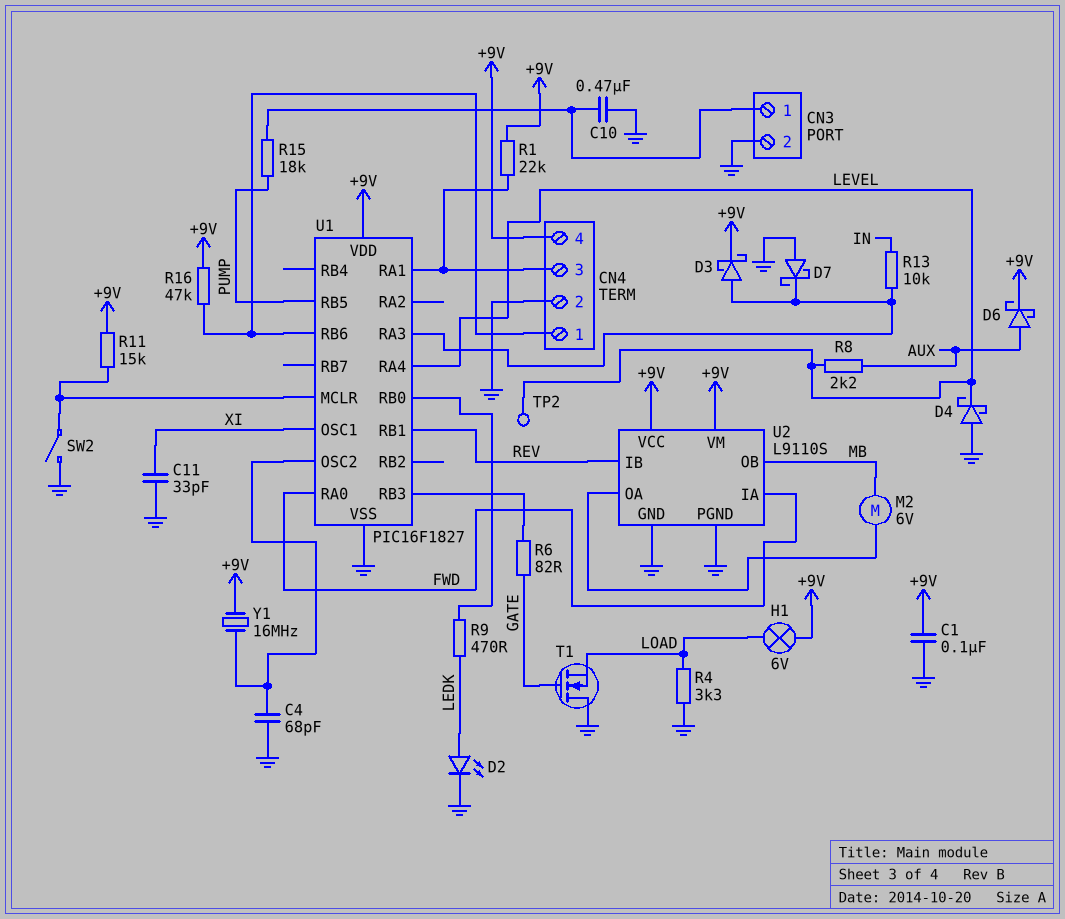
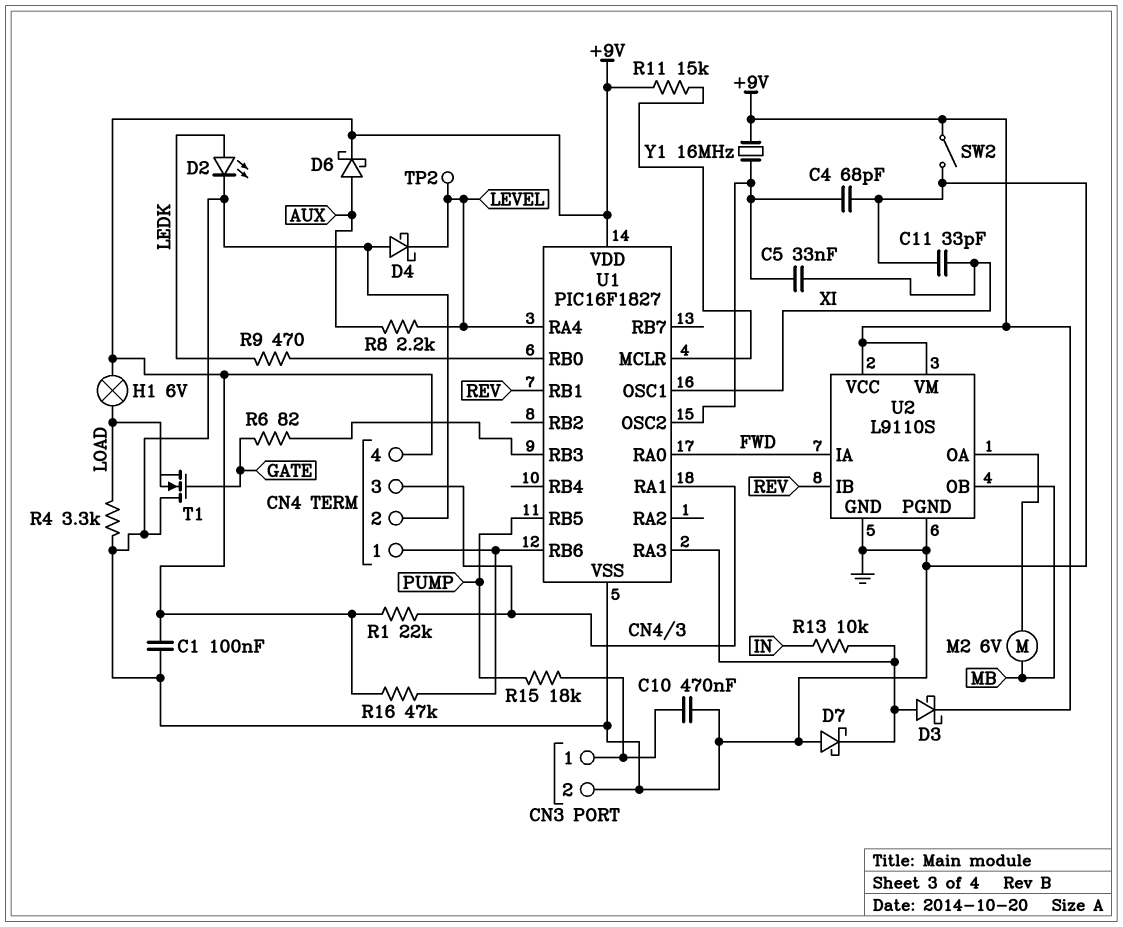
C5: none -> 33nF (U1/OSC2, XI)
SW2: switch (GND, U1/MCLR) -> switch (+9V, GND)

